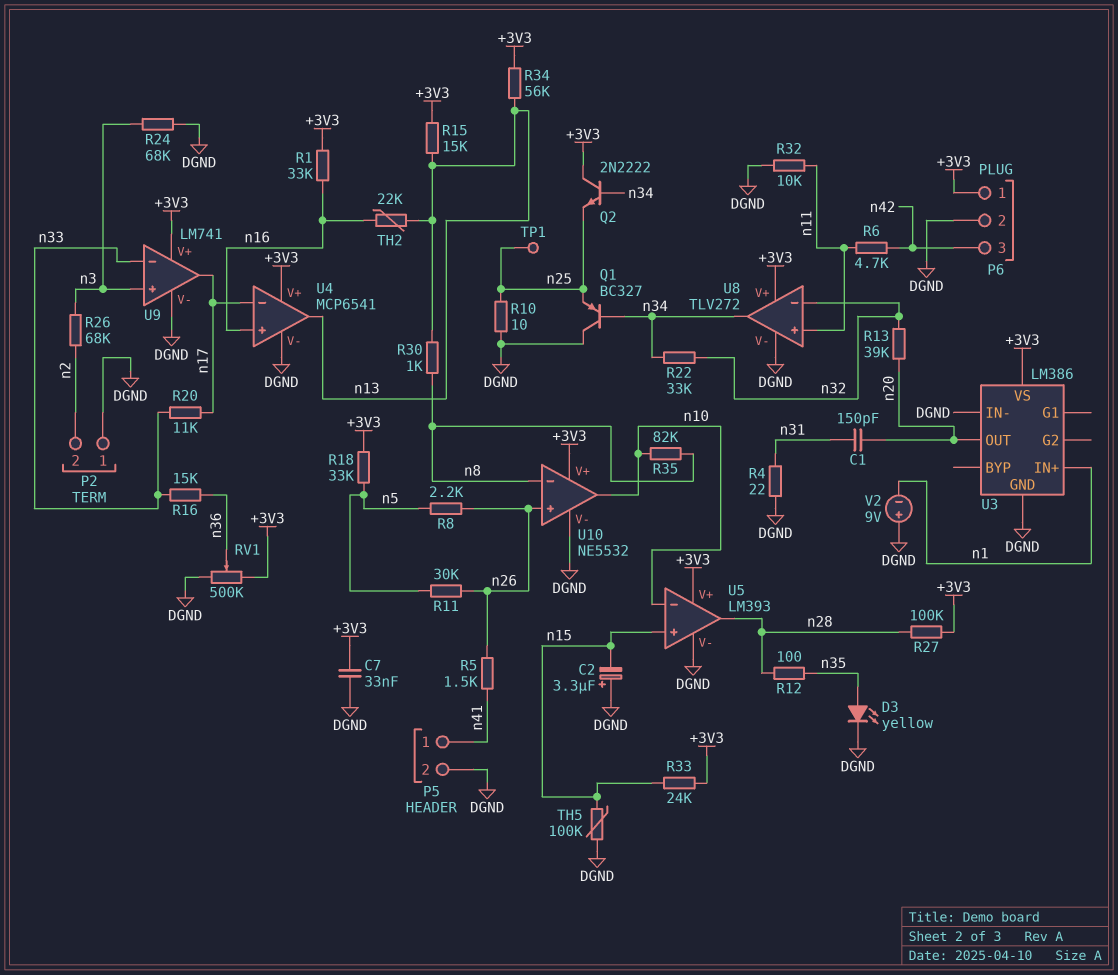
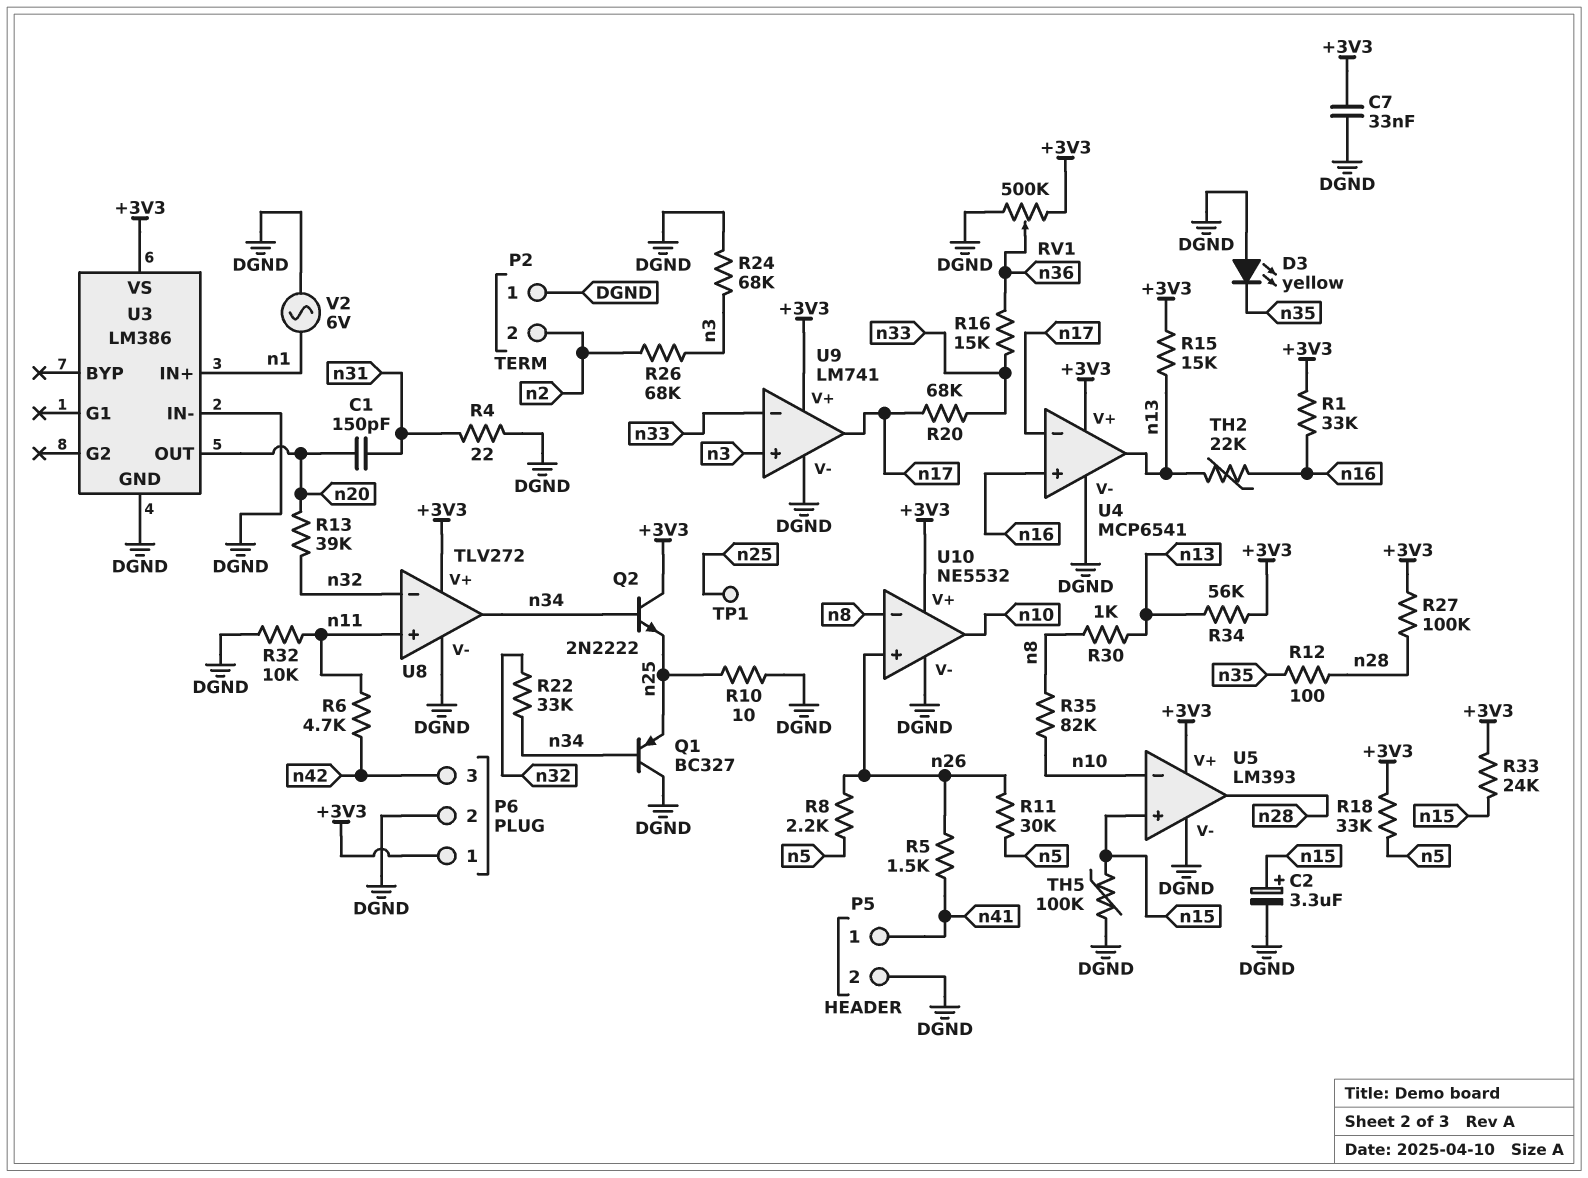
C2: 3.3uF (plus DGND, minus n15) -> 3.3uF (plus n15, minus DGND)
D3: LED yellow (A n35, K DGND) -> LED yellow (A DGND, K n35)
R20: 11k (n17, n33) -> 68k (n17, n33)
V2: 9V (plus DGND, minus n1) -> AC 6V (DGND, n1)

